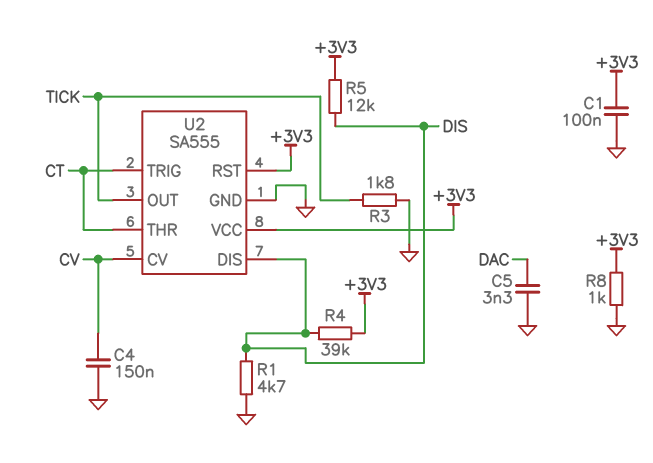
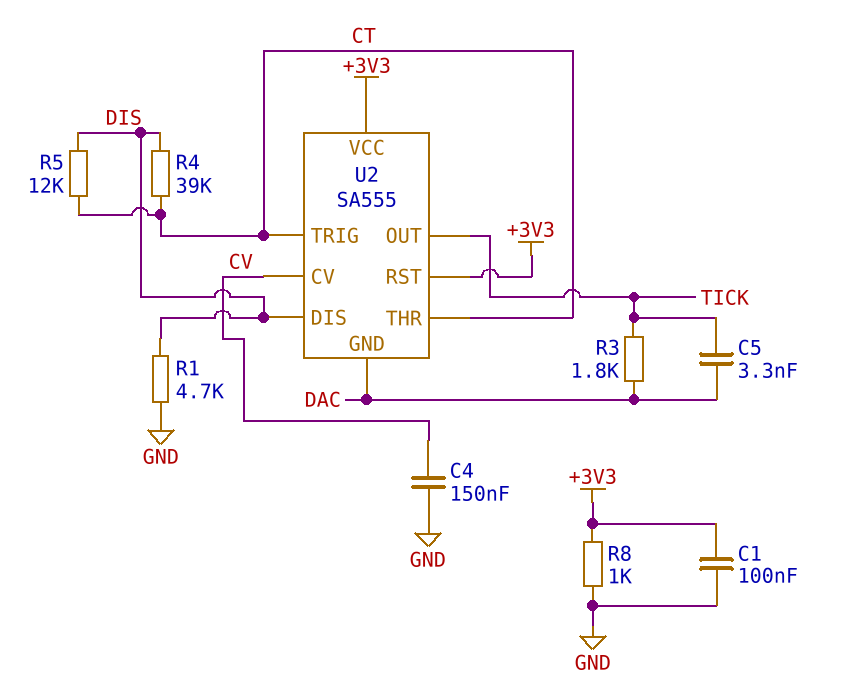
C5: 3.3nF (DAC, GND) -> 3.3nF (DAC, TICK)
R3: 1.8k (GND, TICK) -> 1.8k (DAC, TICK)
R4: 39k (+3V3, DIS) -> 39k (CT, DIS)
R5: 12k (+3V3, DIS) -> 12k (CT, DIS)
U2 pin GND: GND -> DAC

